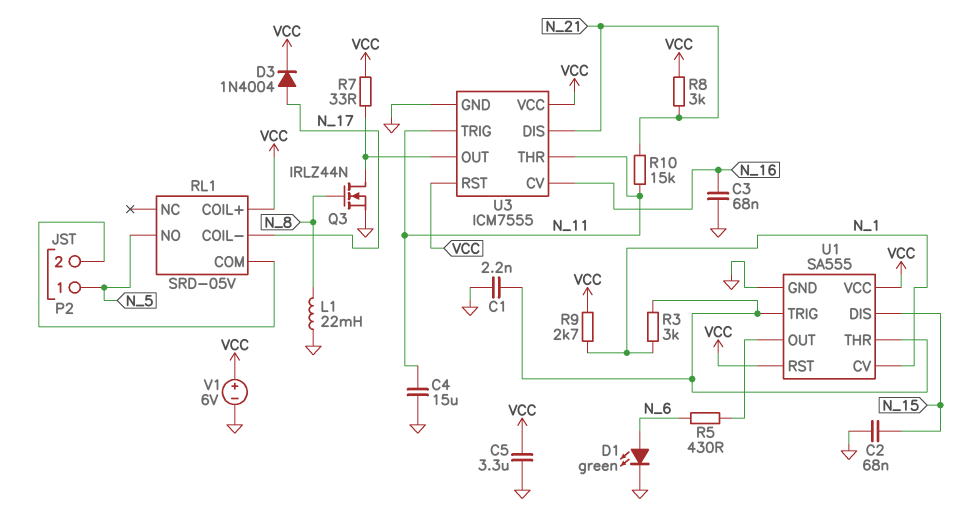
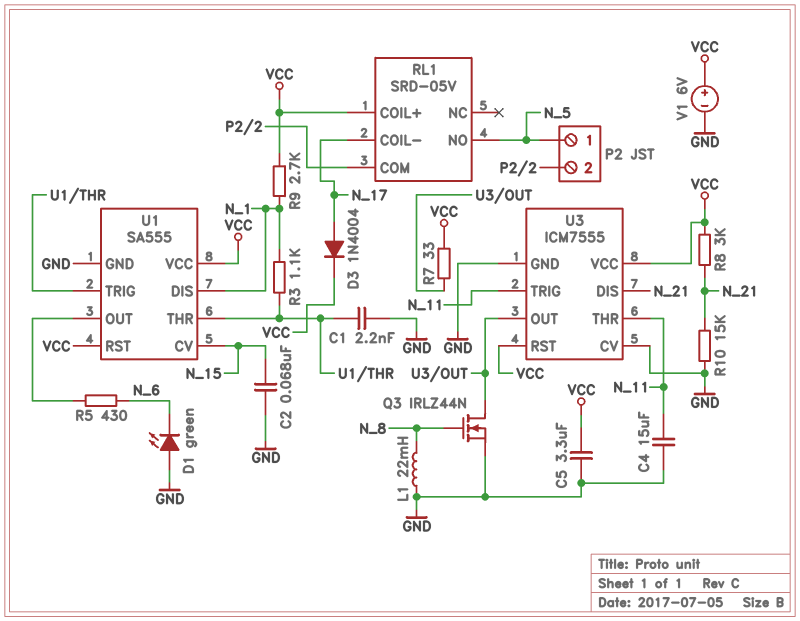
C3: 68nF (GND, N_16) -> none
D1: LED green (A N_6, K GND) -> LED green (A GND, K N_6)
R3: 3k (N_1, U1/THR) -> 1.1k (N_1, U1/THR)
R10: 15k (N_11, N_21) -> 15k (GND, N_21)
U1 pin CV: N_1 -> N_15
U1 pin DIS: N_15 -> N_1
U3 pin CV: N_16 -> GND

